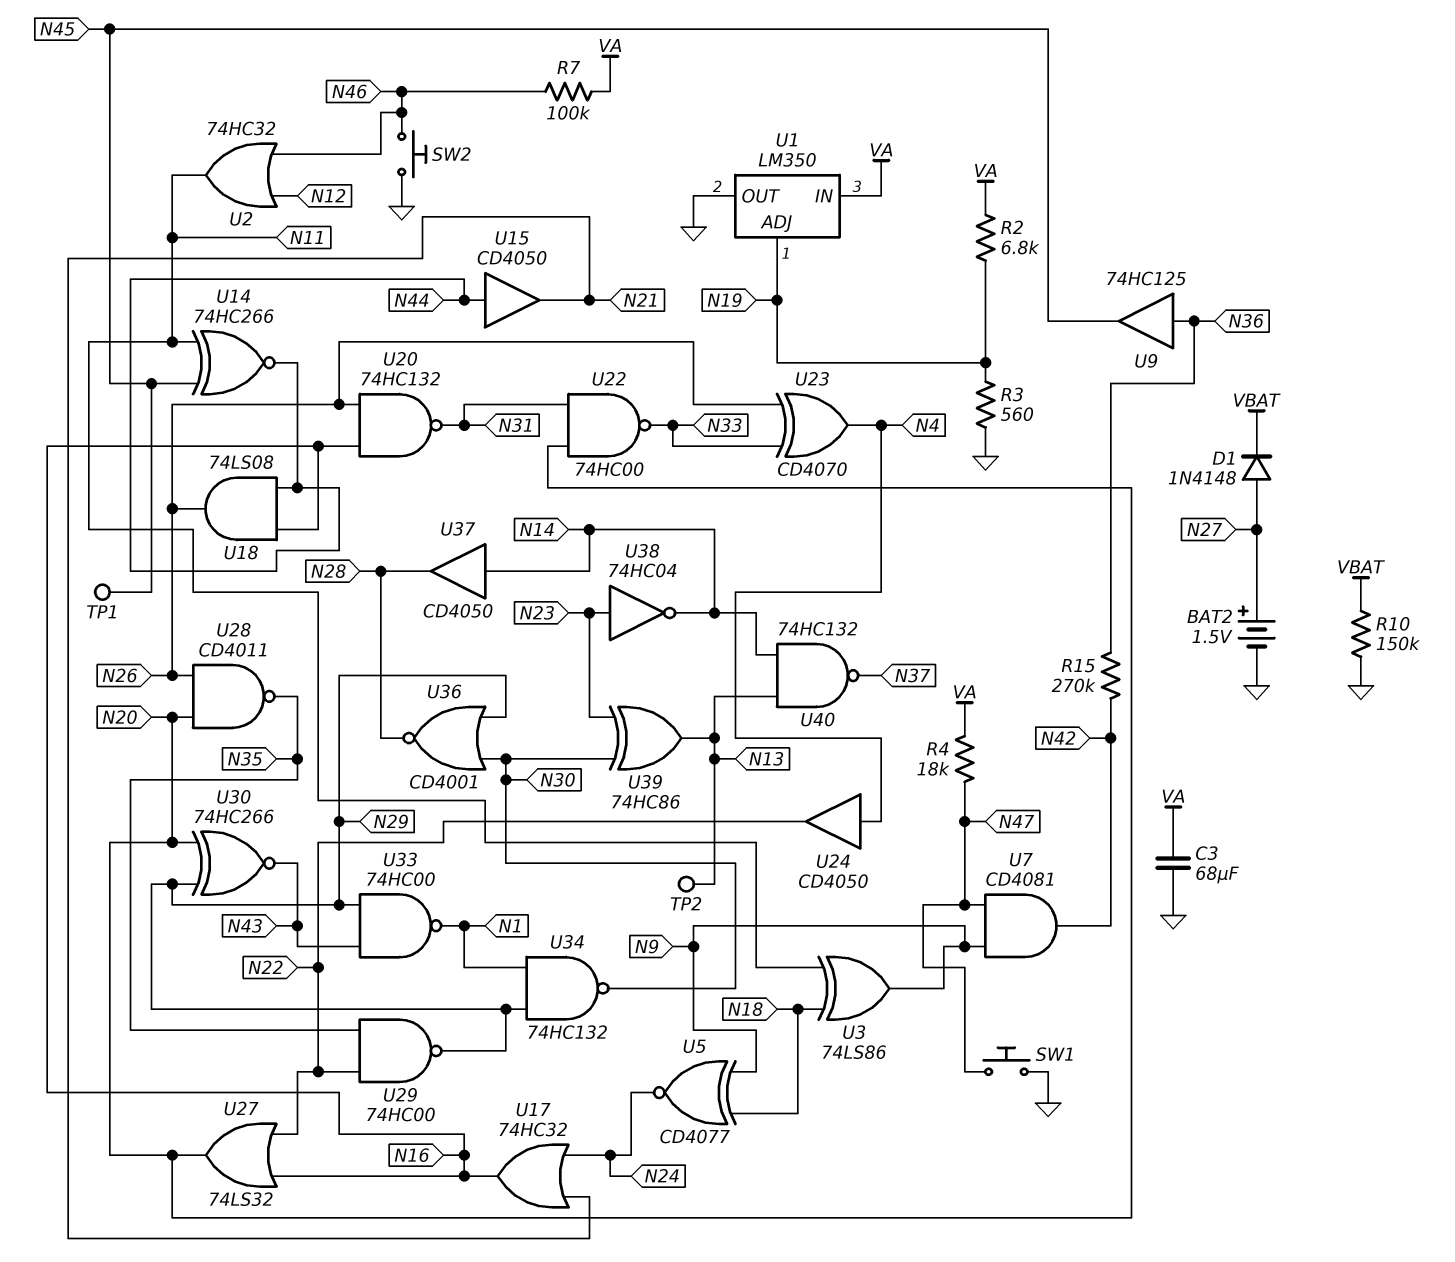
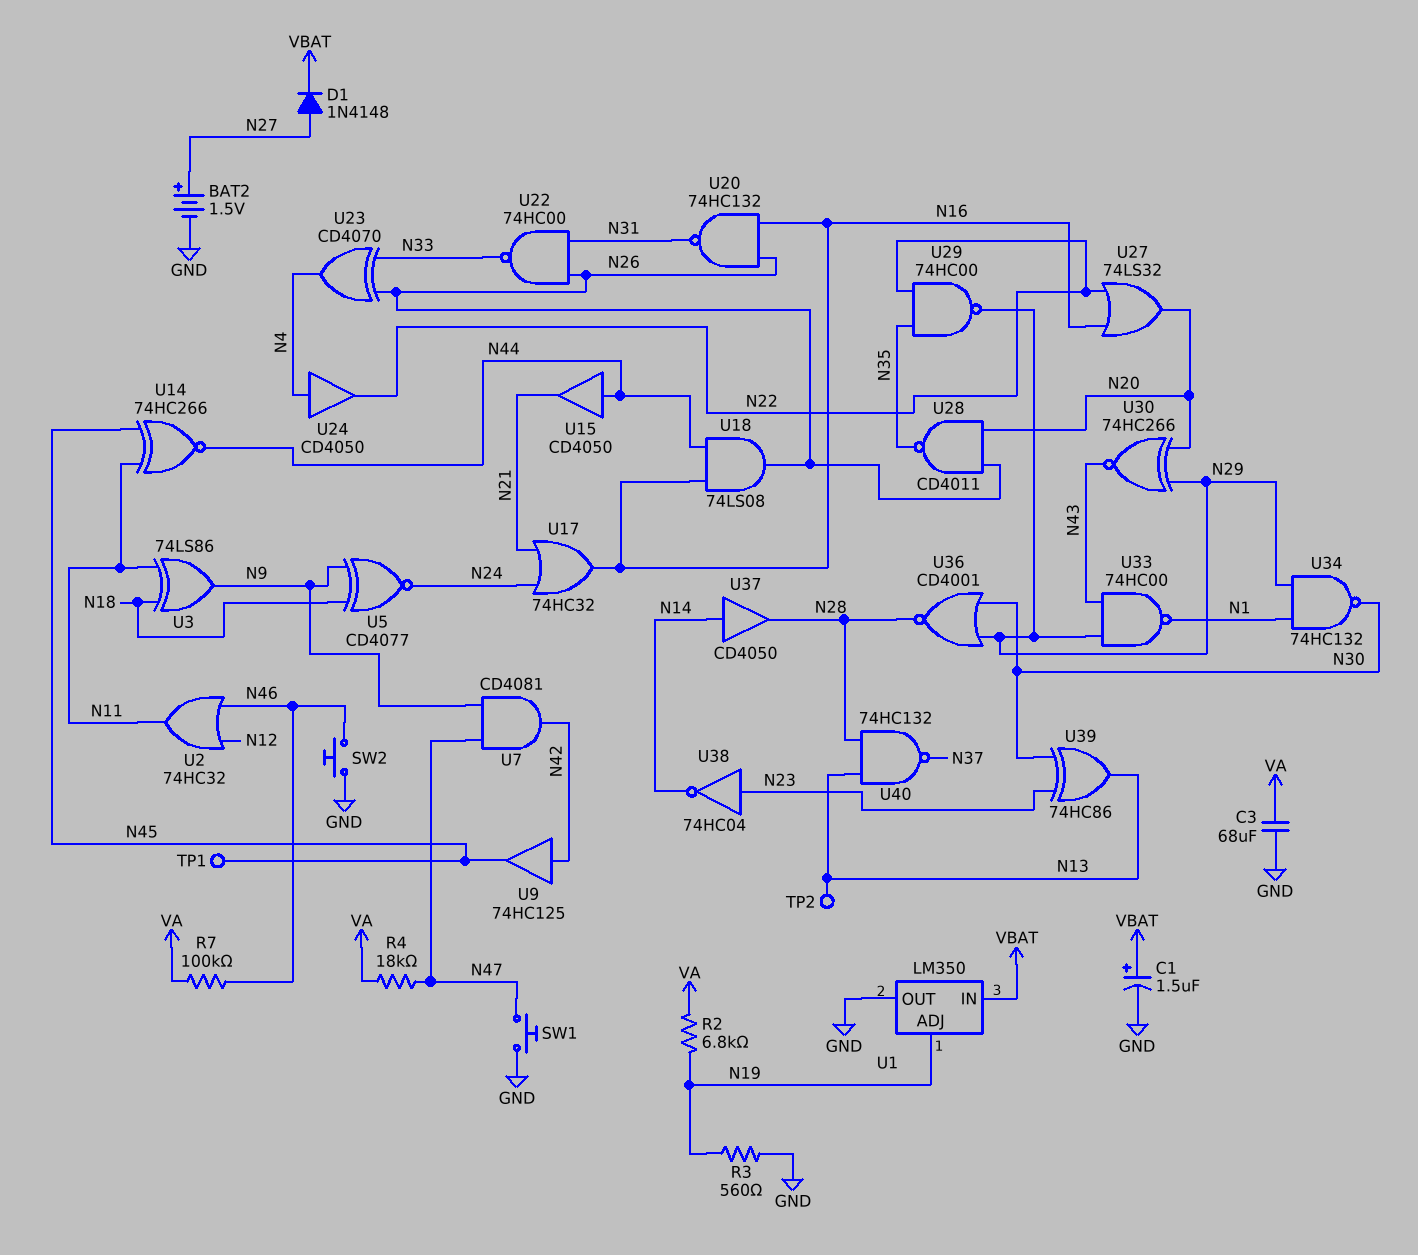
C1: none -> 1.5uF (plus VBAT, minus GND)
R10: 150k (GND, VBAT) -> none
R15: 270k (N36, N42) -> none
U1 pin IN: VA -> VBAT
U9: buffer 74HC125 (in N36, out N45) -> buffer 74HC125 (in N42, out N45)
U22: NAND 74HC00 (in N20, in N31, out N33) -> NAND 74HC00 (in N26, in N31, out N33)
U40: NAND 74HC132 (in N13, in N14, out N37) -> NAND 74HC132 (in N13, in N28, out N37)

